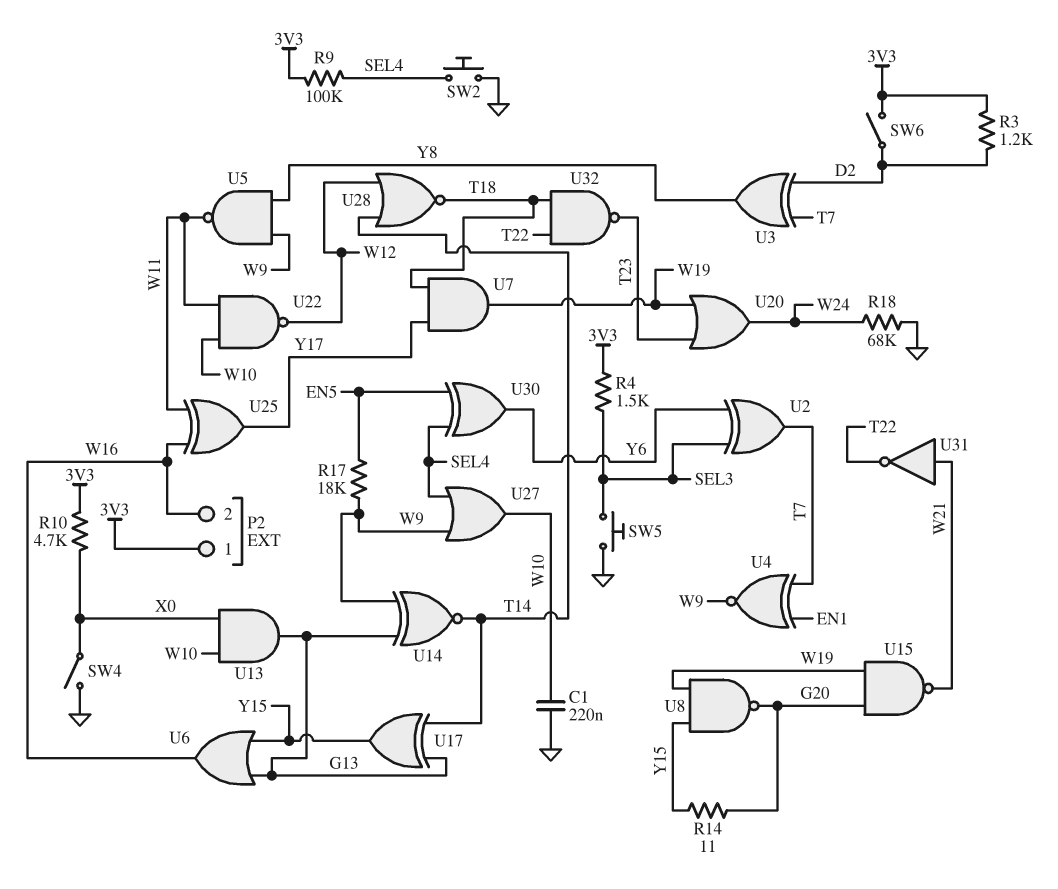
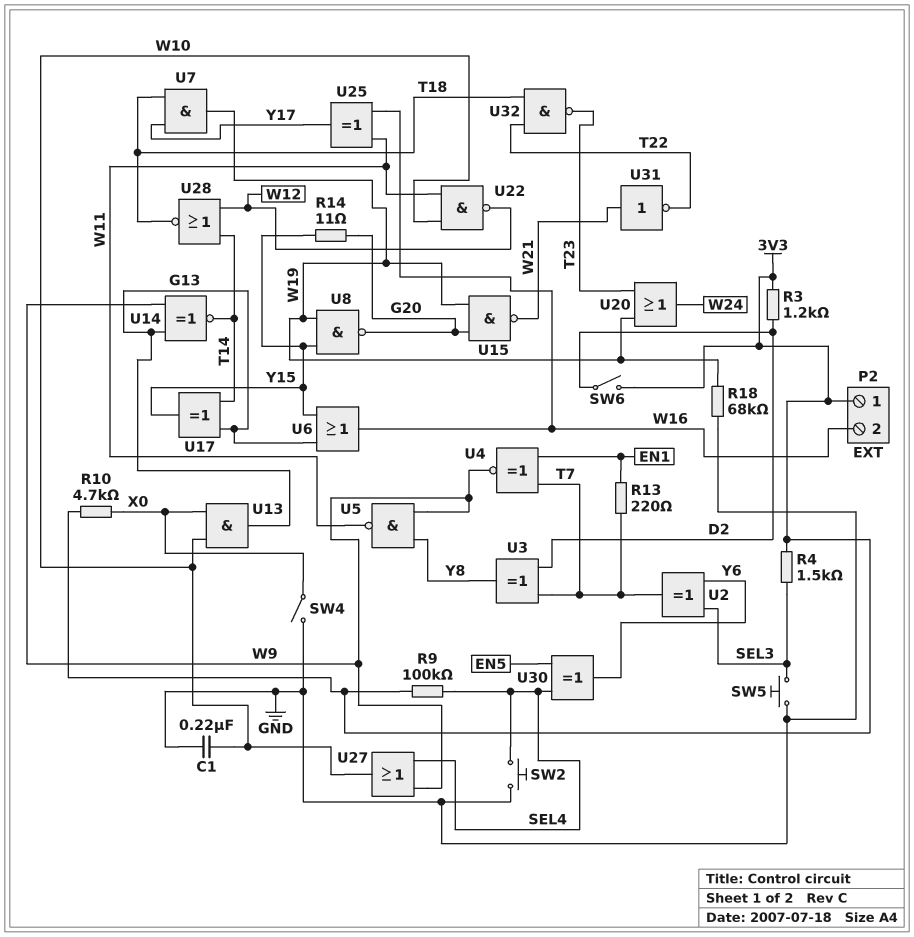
R13: none -> 220 (EN1, T7)
R17: 18k (EN5, W9) -> none
R18: 68k (GND, W24) -> 68k (GND, W19)

